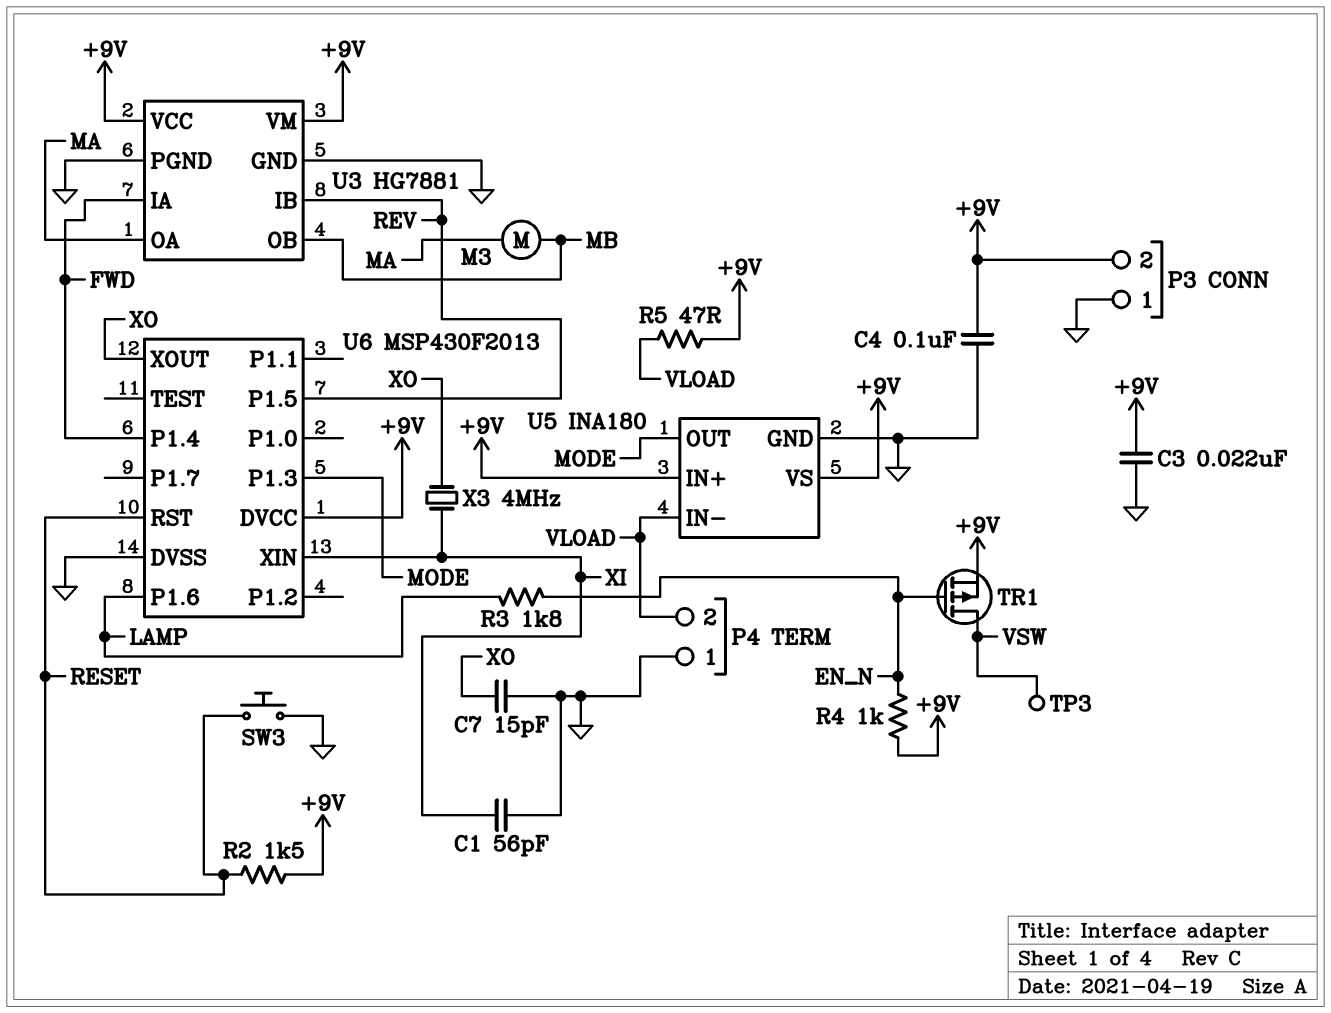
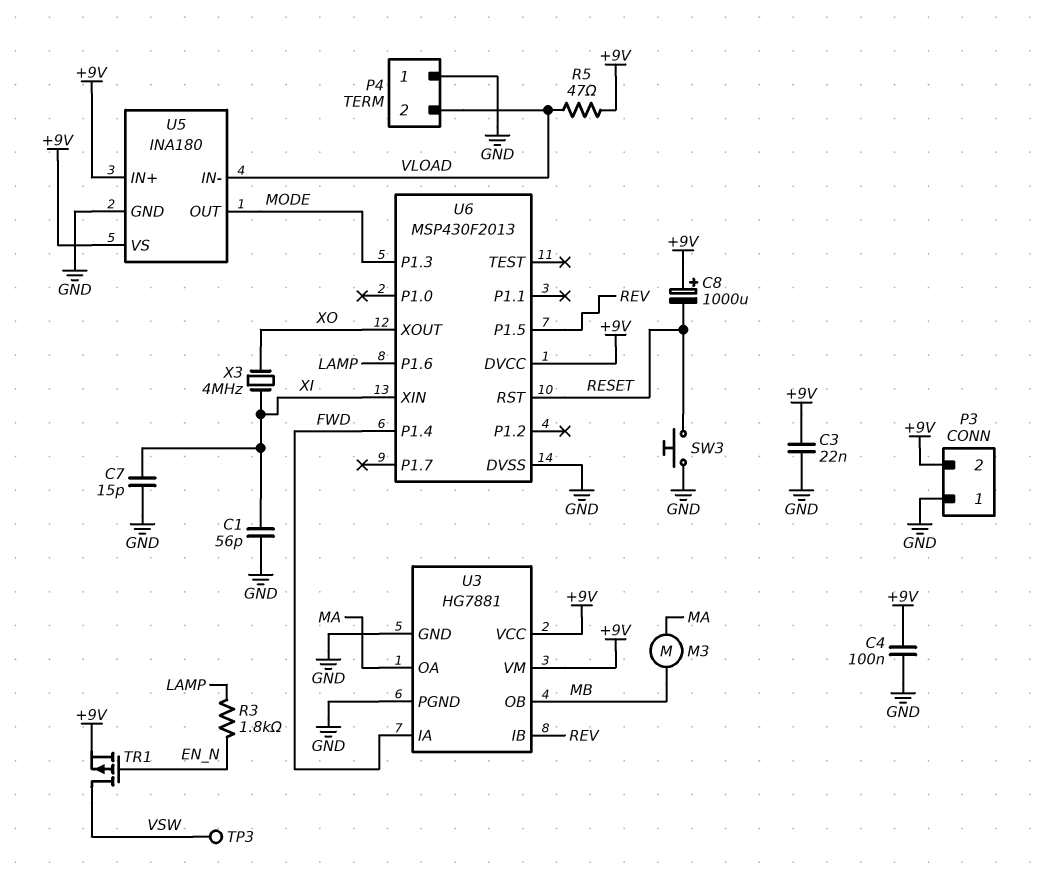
C7: 15pF (GND, XO) -> 15pF (GND, XI)
C8: none -> 1000uF (plus +9V, minus RESET)
R2: 1.5k (+9V, RESET) -> none
R4: 1k (+9V, EN_N) -> none

